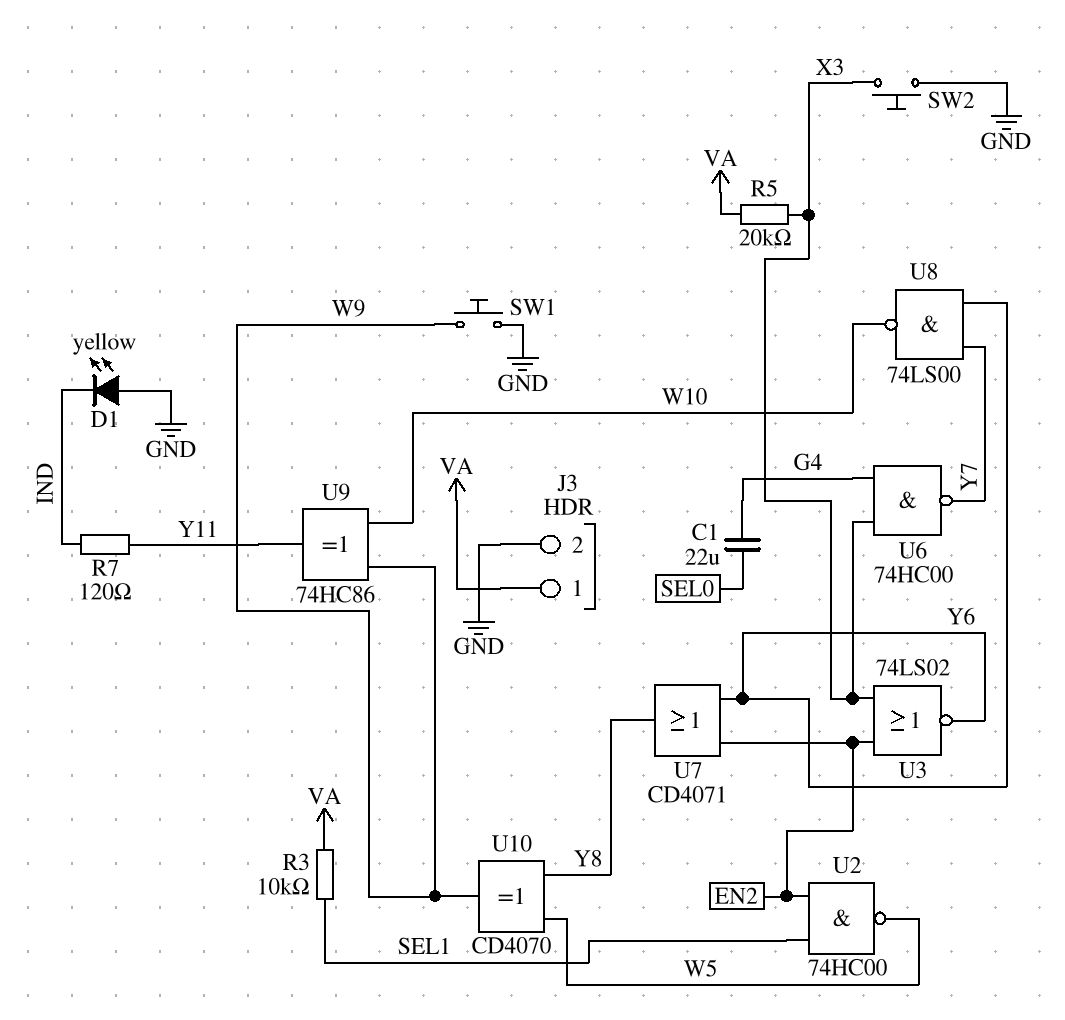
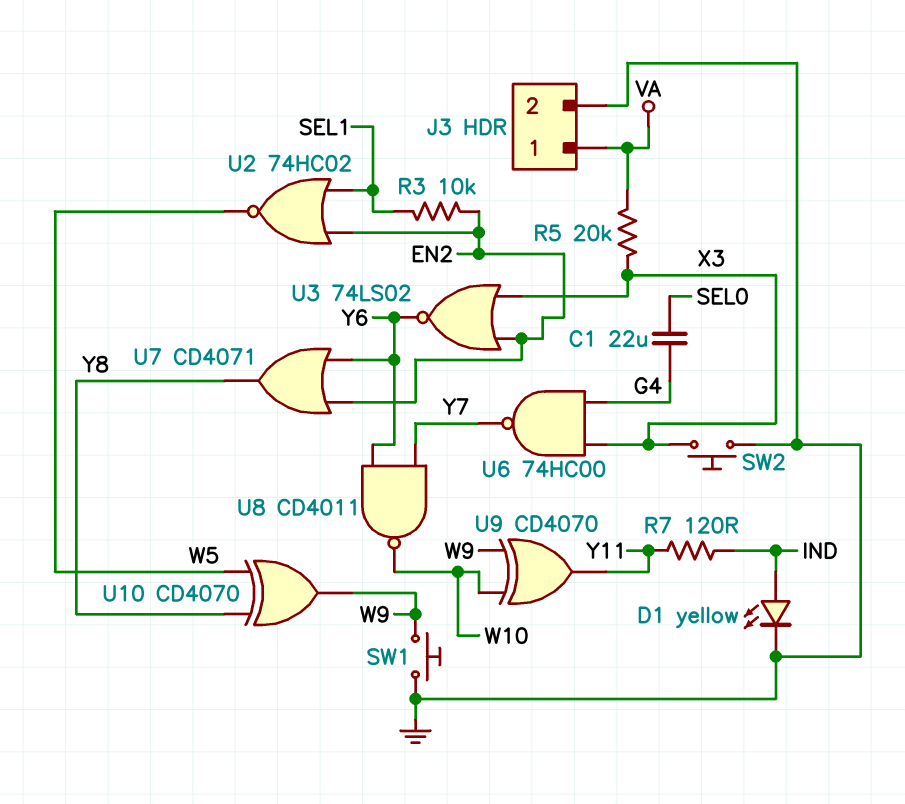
D1: LED yellow (A GND, K IND) -> LED yellow (A IND, K GND)
R3: 10k (SEL1, VA) -> 10k (EN2, SEL1)
U2: NAND 74HC00 (in EN2, in SEL1, out W5) -> NOR 74HC02 (in EN2, in SEL1, out W5)
U8: NAND 74LS00 (in Y6, in Y7, out W10) -> NAND CD4011 (in Y6, in Y7, out W10)
U9: XOR 74HC86 (in W9, in W10, out Y11) -> XOR CD4070 (in W9, in W10, out Y11)

